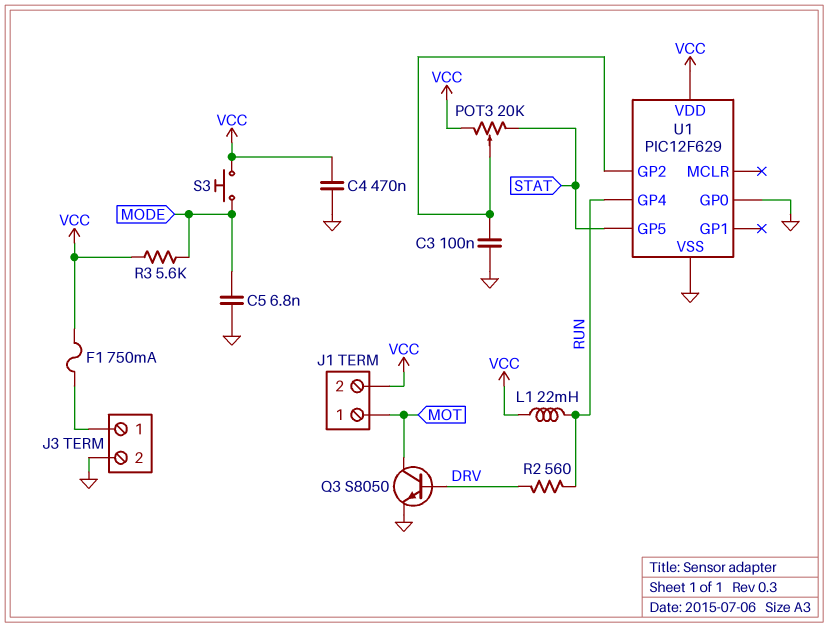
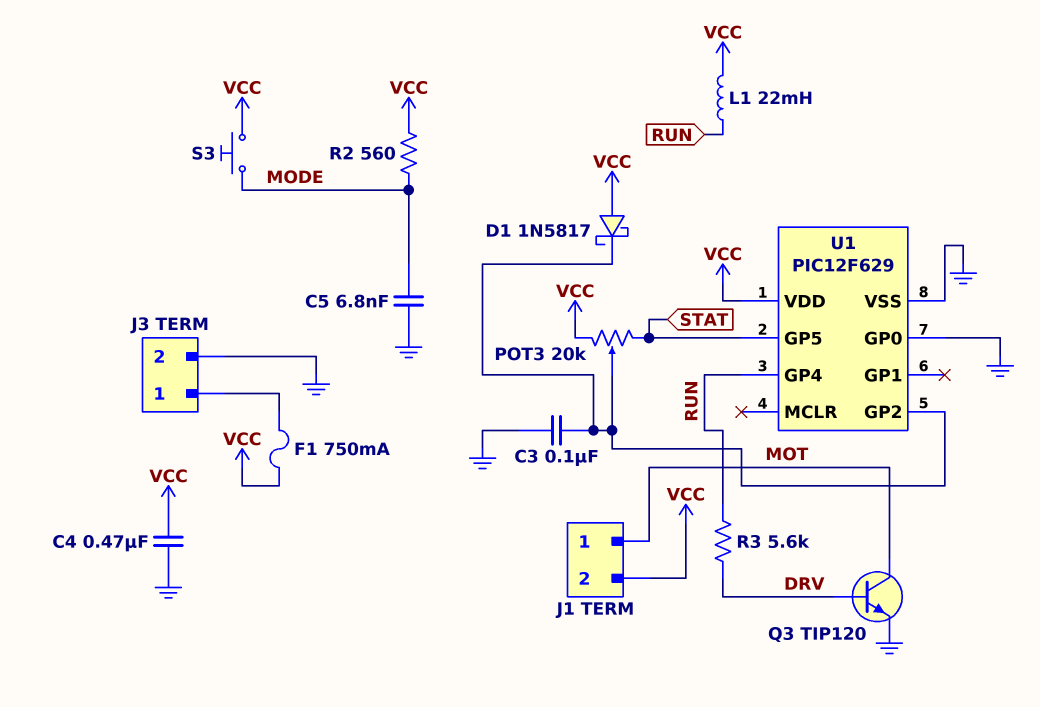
D1: none -> schottky 1N5817 (A VCC, K U1/GP2)
Q3: NPN S8050 (B DRV, C MOT, E GND) -> NPN TIP120 (B DRV, C MOT, E GND)
R2: 560 (DRV, RUN) -> 560 (MODE, VCC)
R3: 5.6k (MODE, VCC) -> 5.6k (DRV, RUN)

